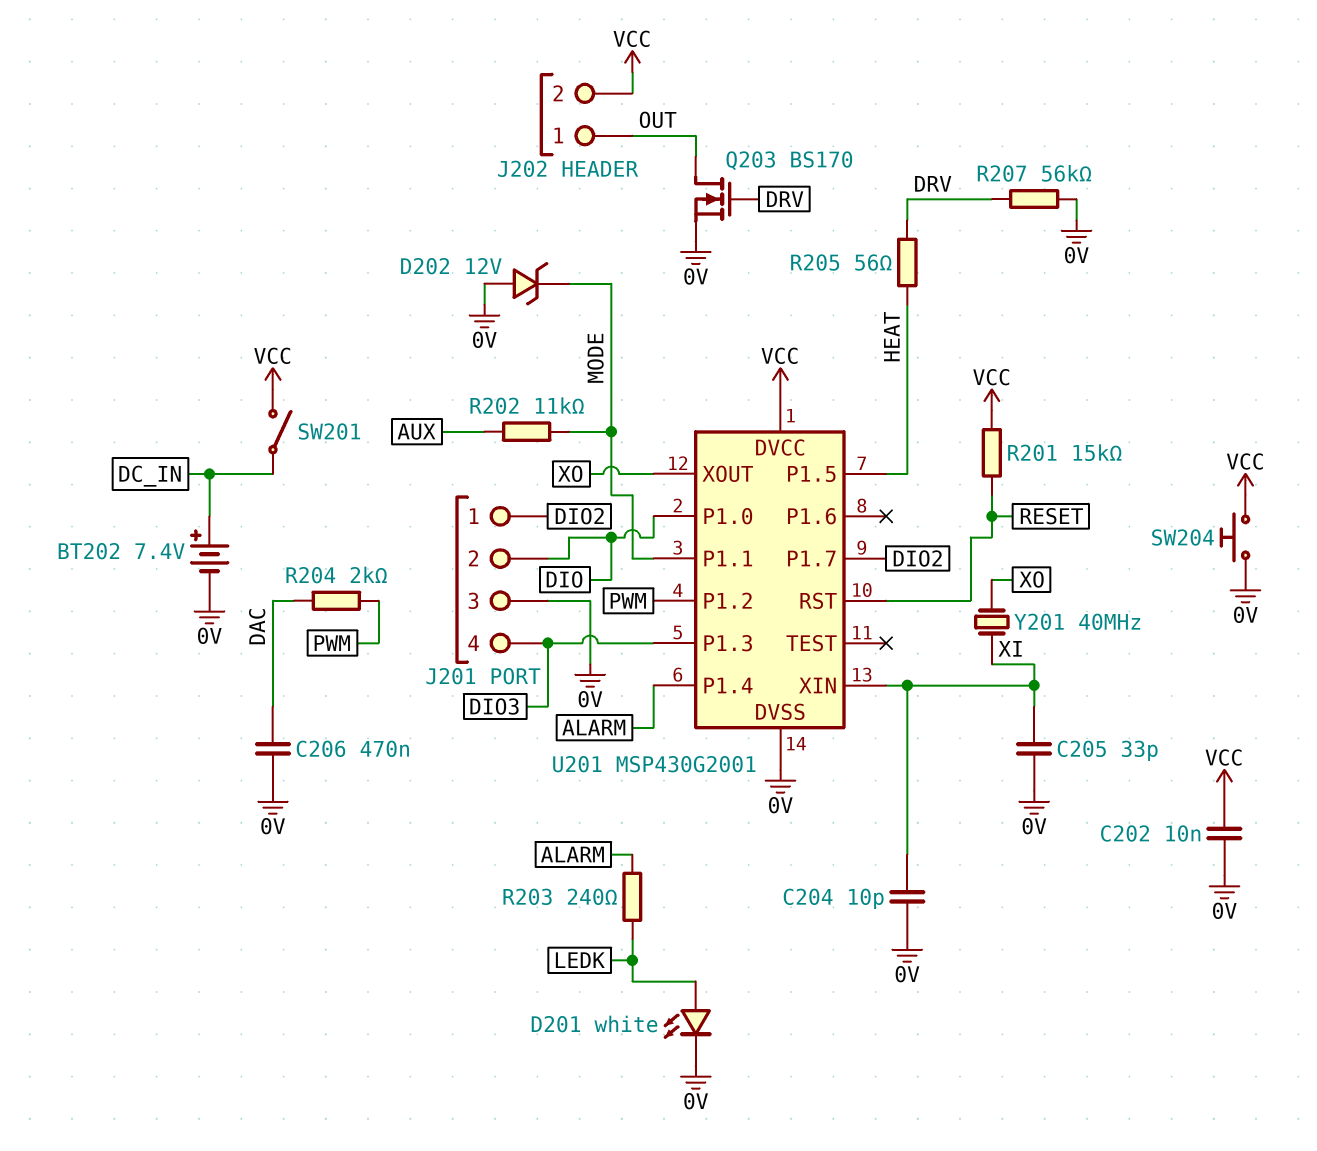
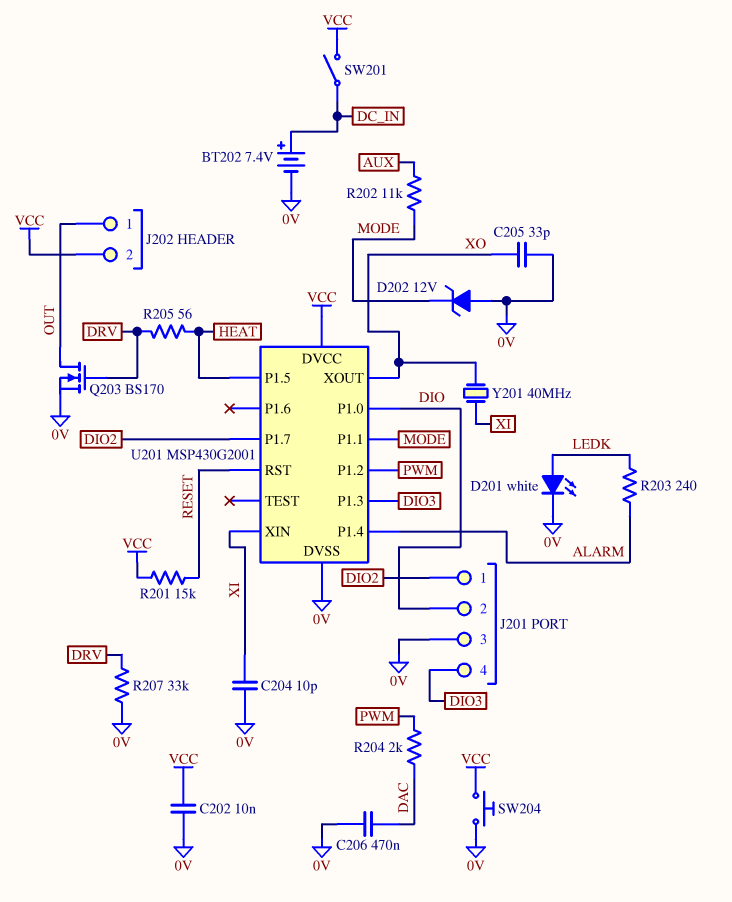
C205: 33pF (0V, XI) -> 33pF (0V, XO)
R207: 56k (0V, DRV) -> 33k (0V, DRV)

